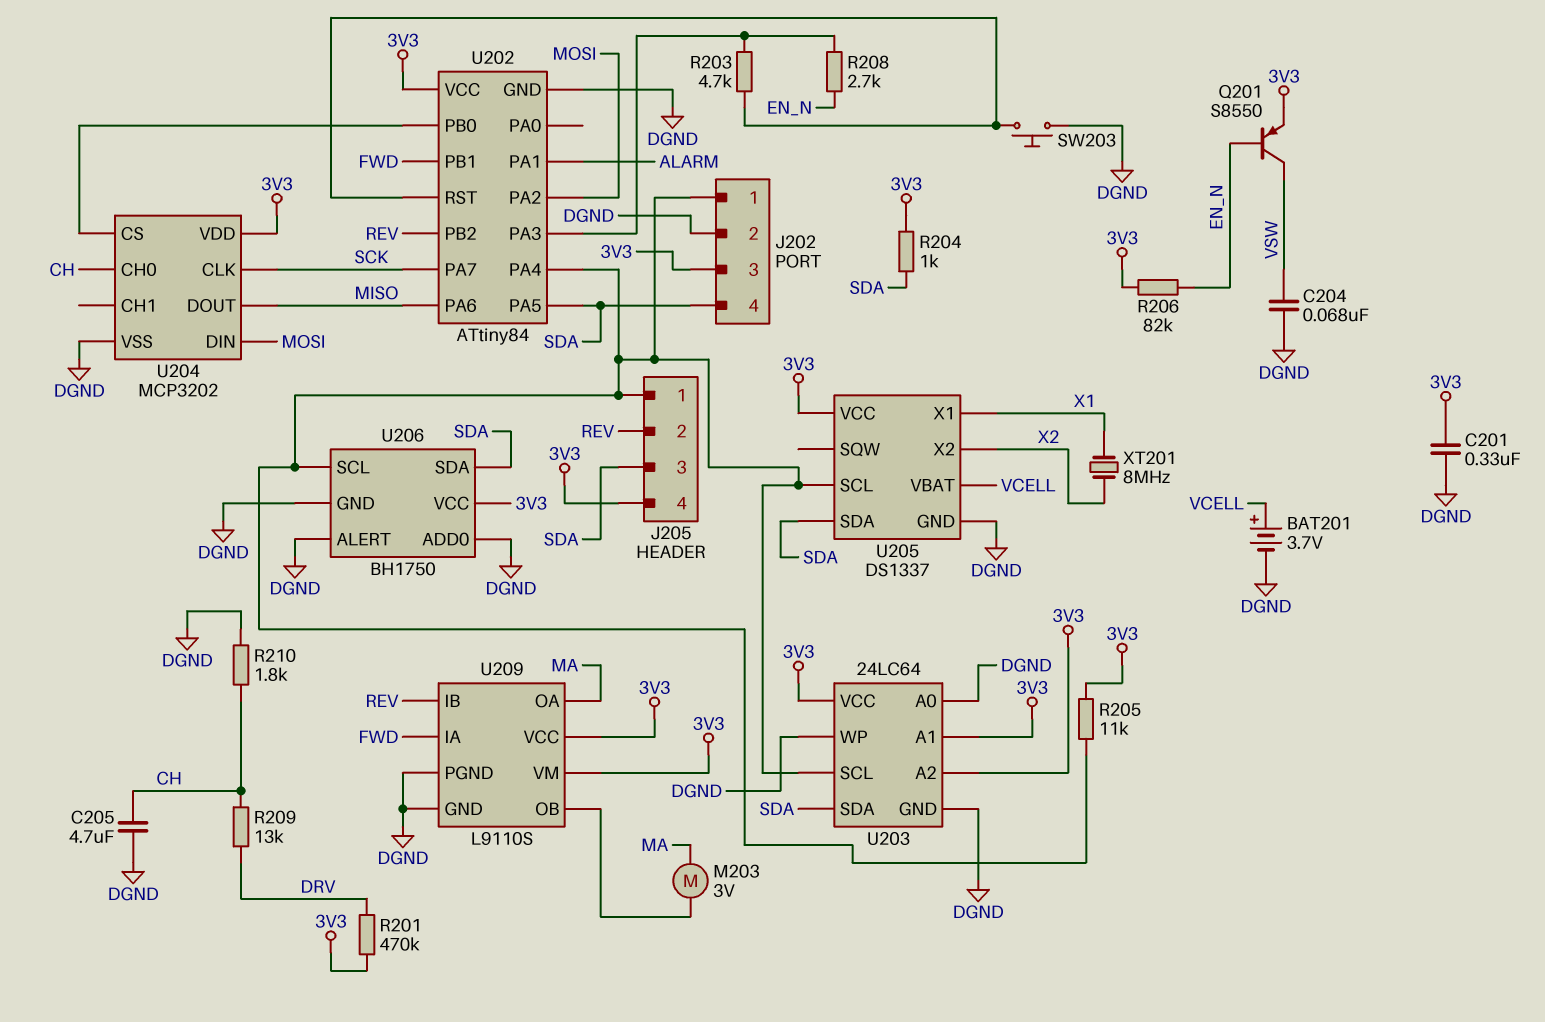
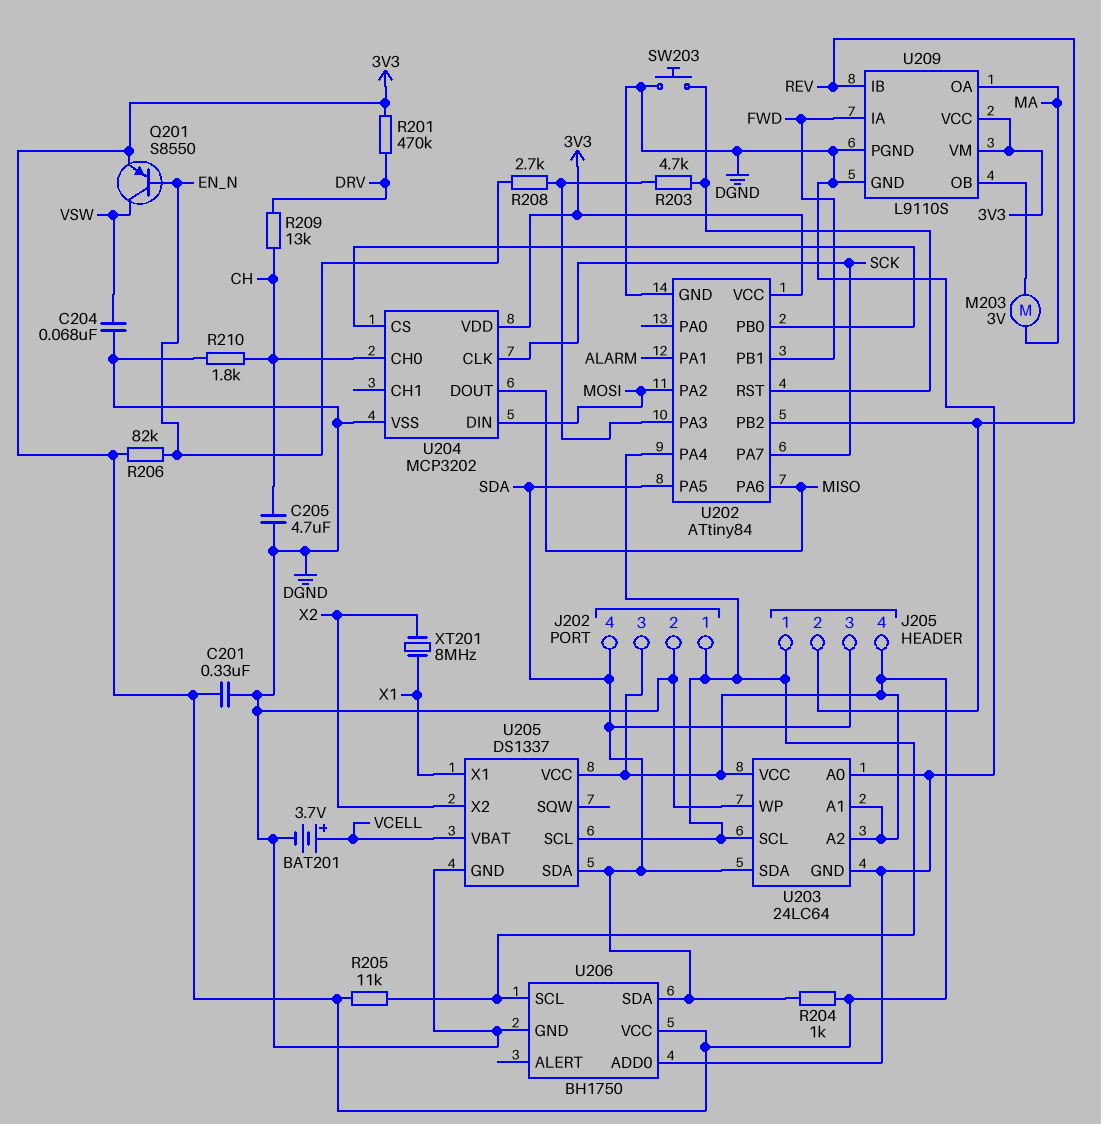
U206 pin ALERT: DGND -> none

